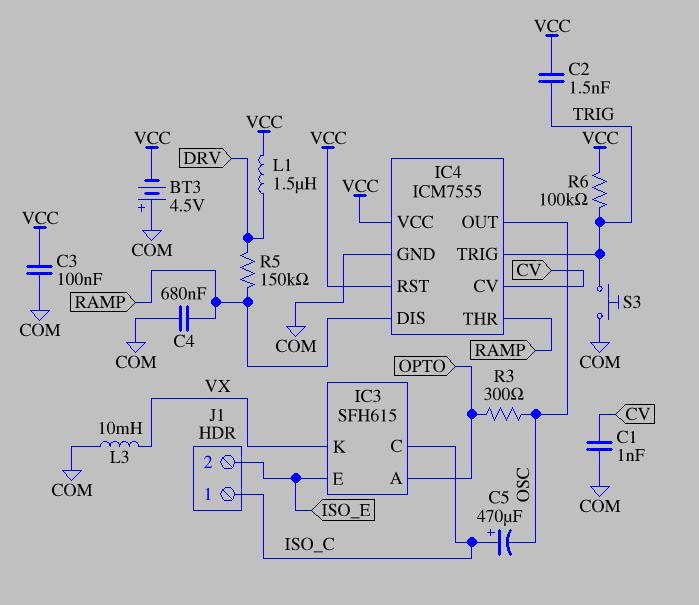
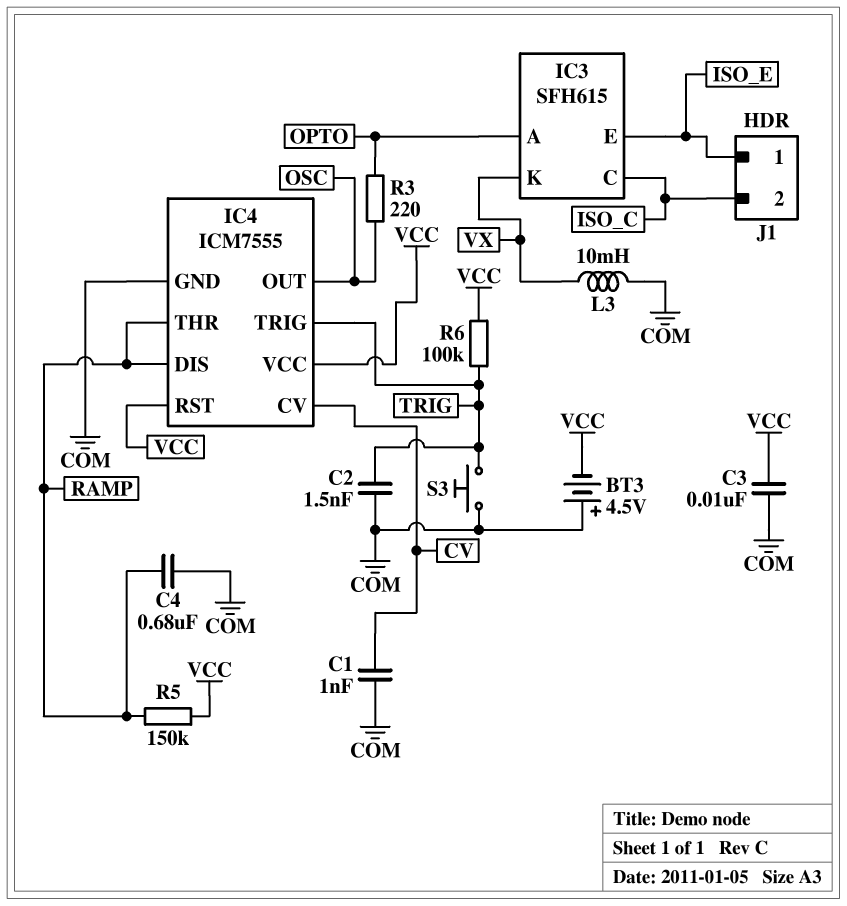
C2: 1.5nF (TRIG, VCC) -> 1.5nF (COM, TRIG)
C3: 100nF (COM, VCC) -> 10nF (COM, VCC)
C5: 470uF (plus ISO_C, minus OSC) -> none
J1 pin 1: ISO_C -> ISO_E
J1 pin 2: ISO_E -> ISO_C
L1: 1.5uH (DRV, VCC) -> none
R3: 300 (OPTO, OSC) -> 220 (OPTO, OSC)
R5: 150k (DRV, RAMP) -> 150k (RAMP, VCC)

